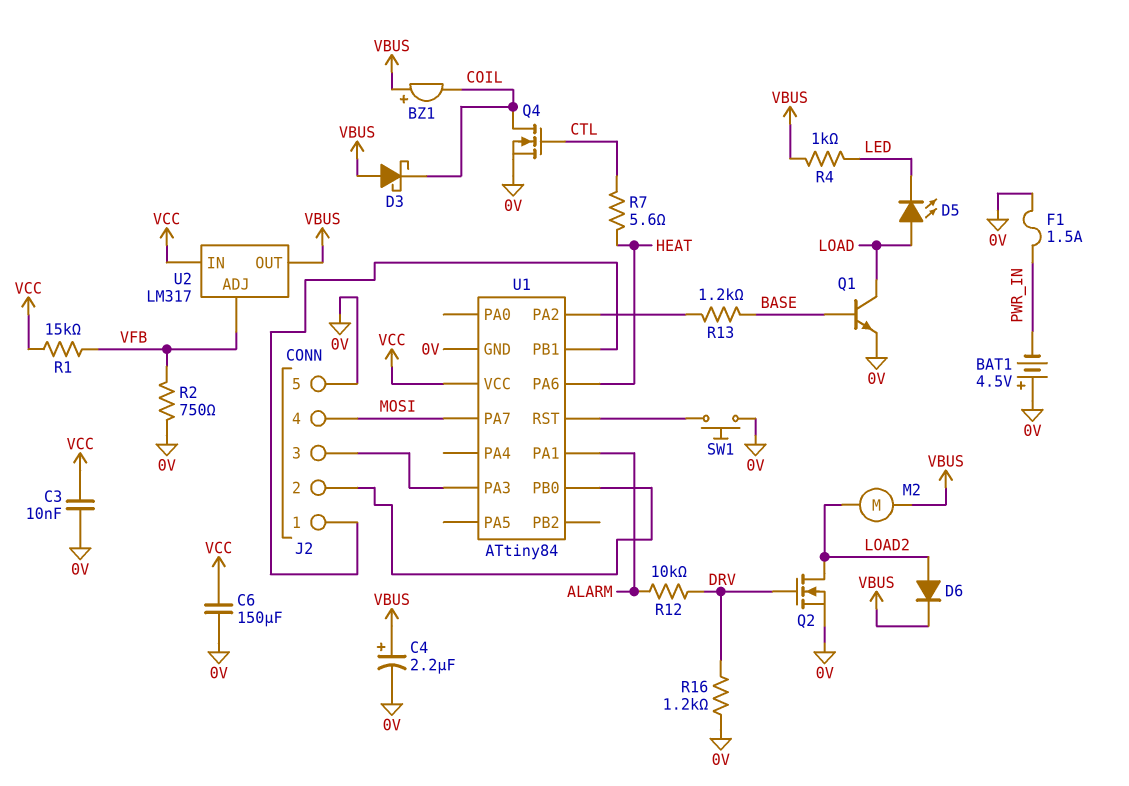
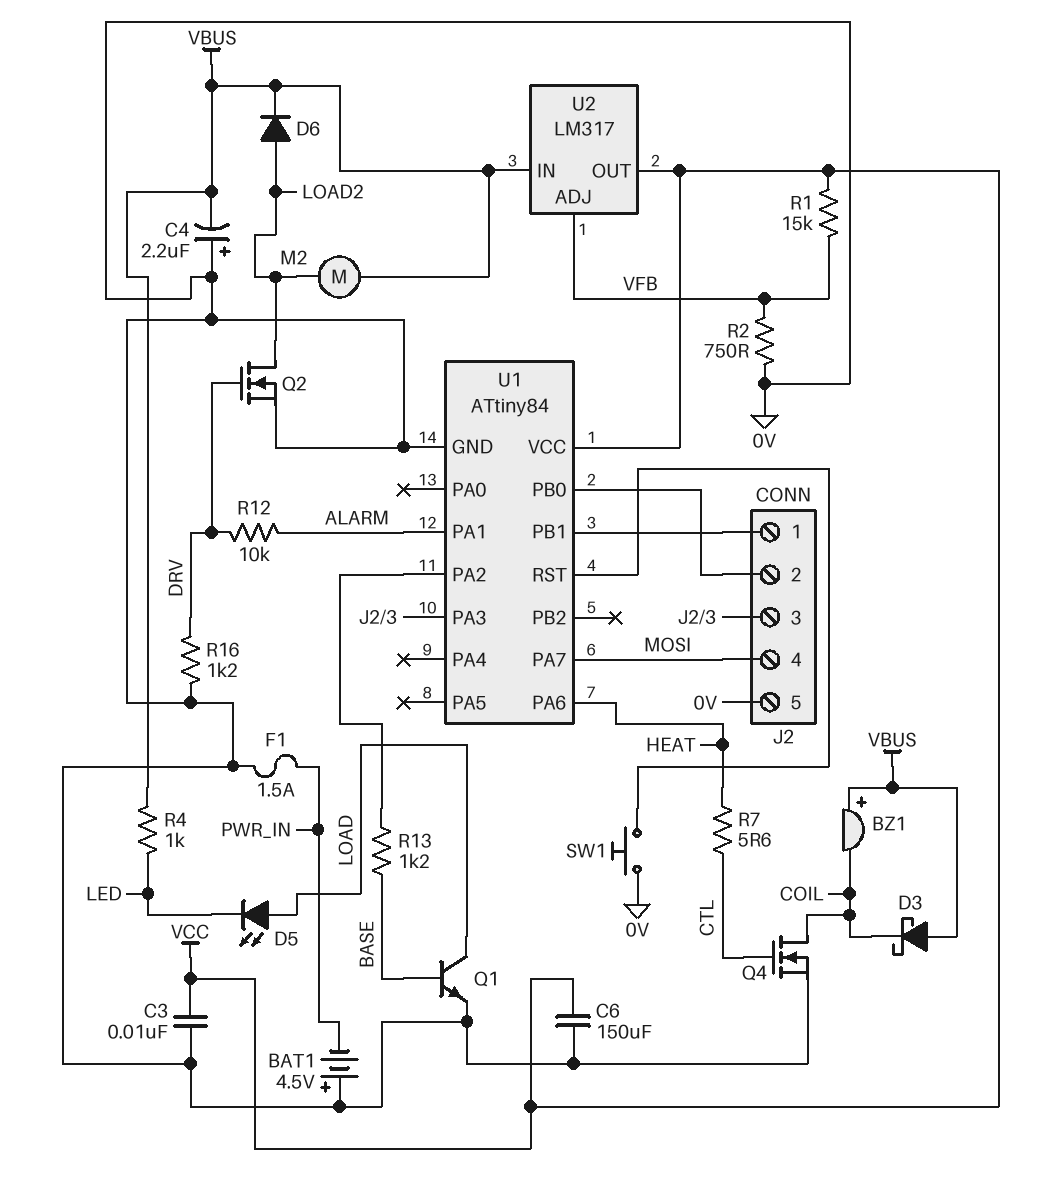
C4: 2.2uF (plus VBUS, minus 0V) -> 2.2uF (plus 0V, minus VBUS)
U2 pin IN: VCC -> VBUS
U2 pin OUT: VBUS -> VCC

